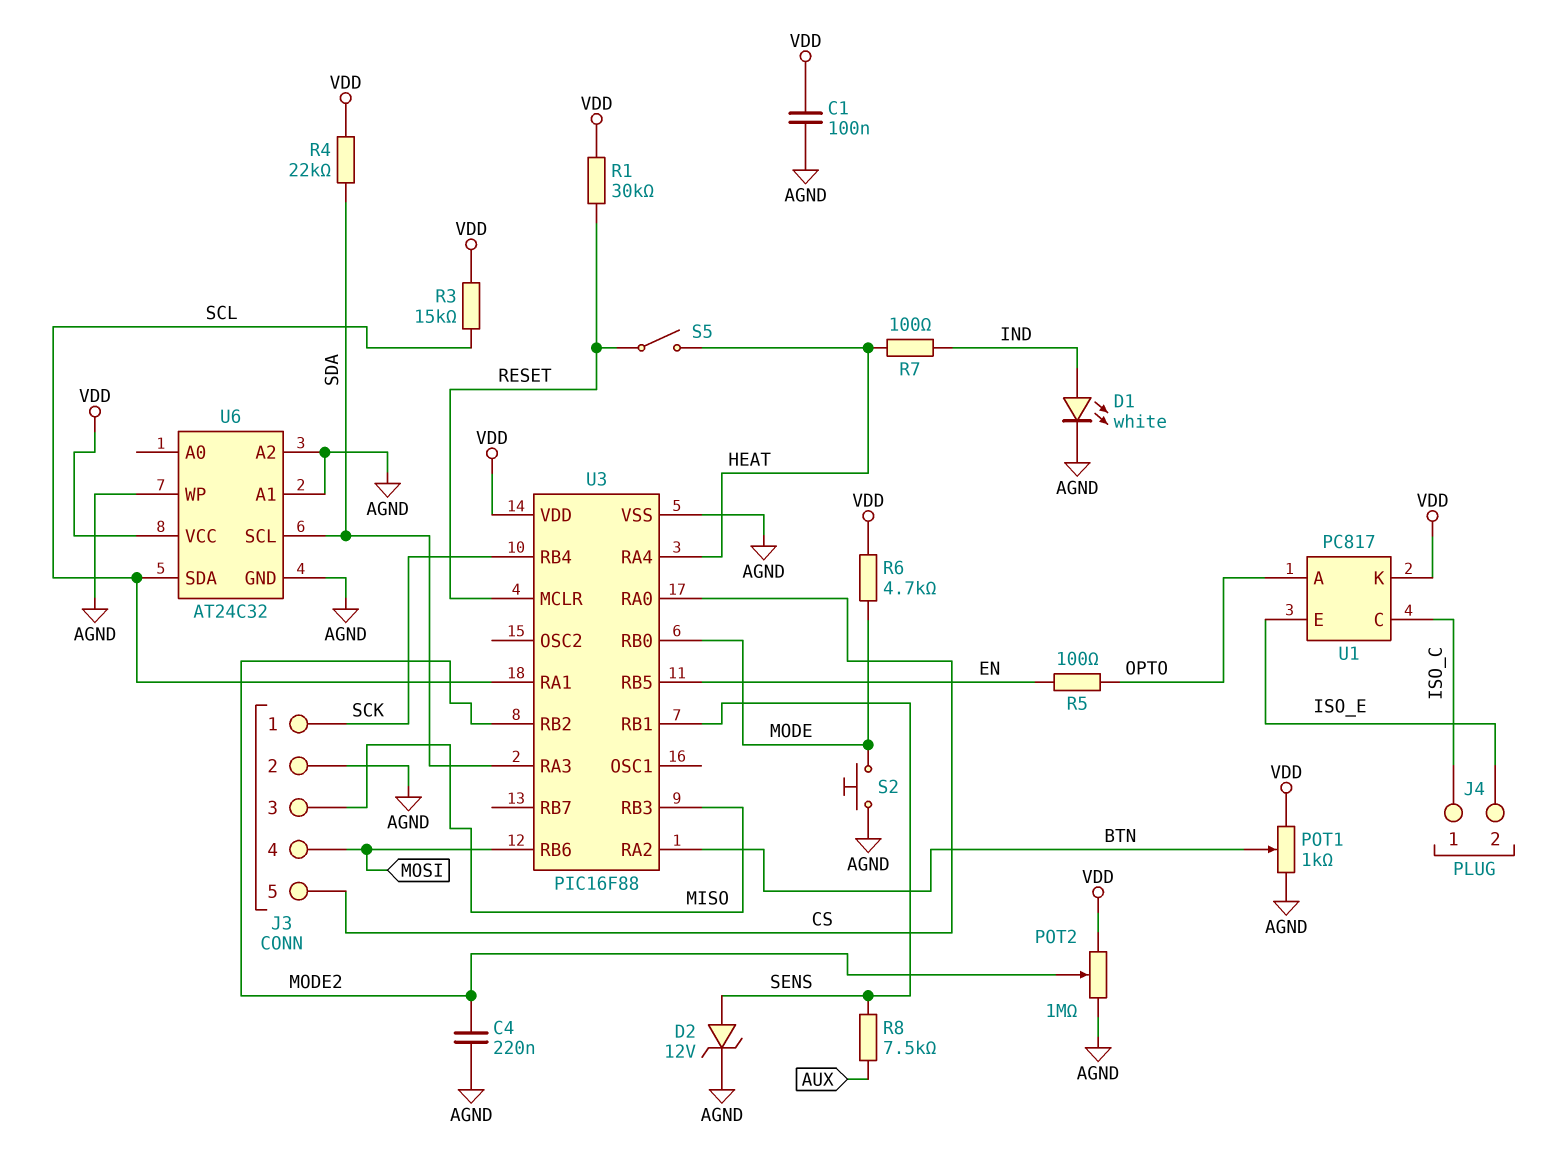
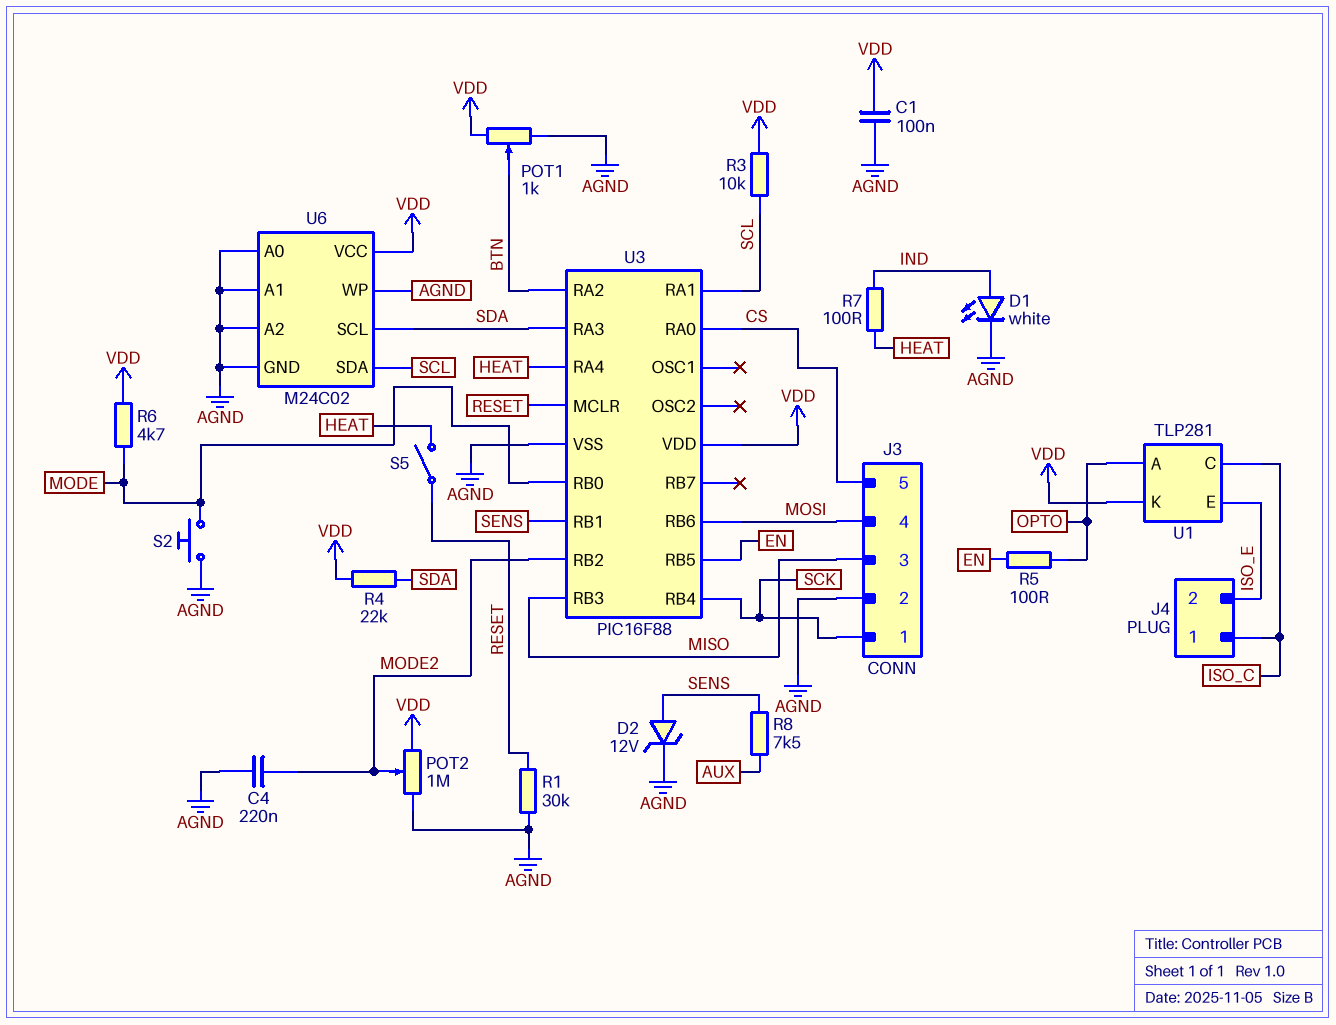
R1: 30k (RESET, VDD) -> 30k (AGND, RESET)
R3: 15k (SCL, VDD) -> 10k (SCL, VDD)
U1: PC817 -> TLP281
U6: AT24C32 -> M24C02
U6 pin A0: none -> AGND

